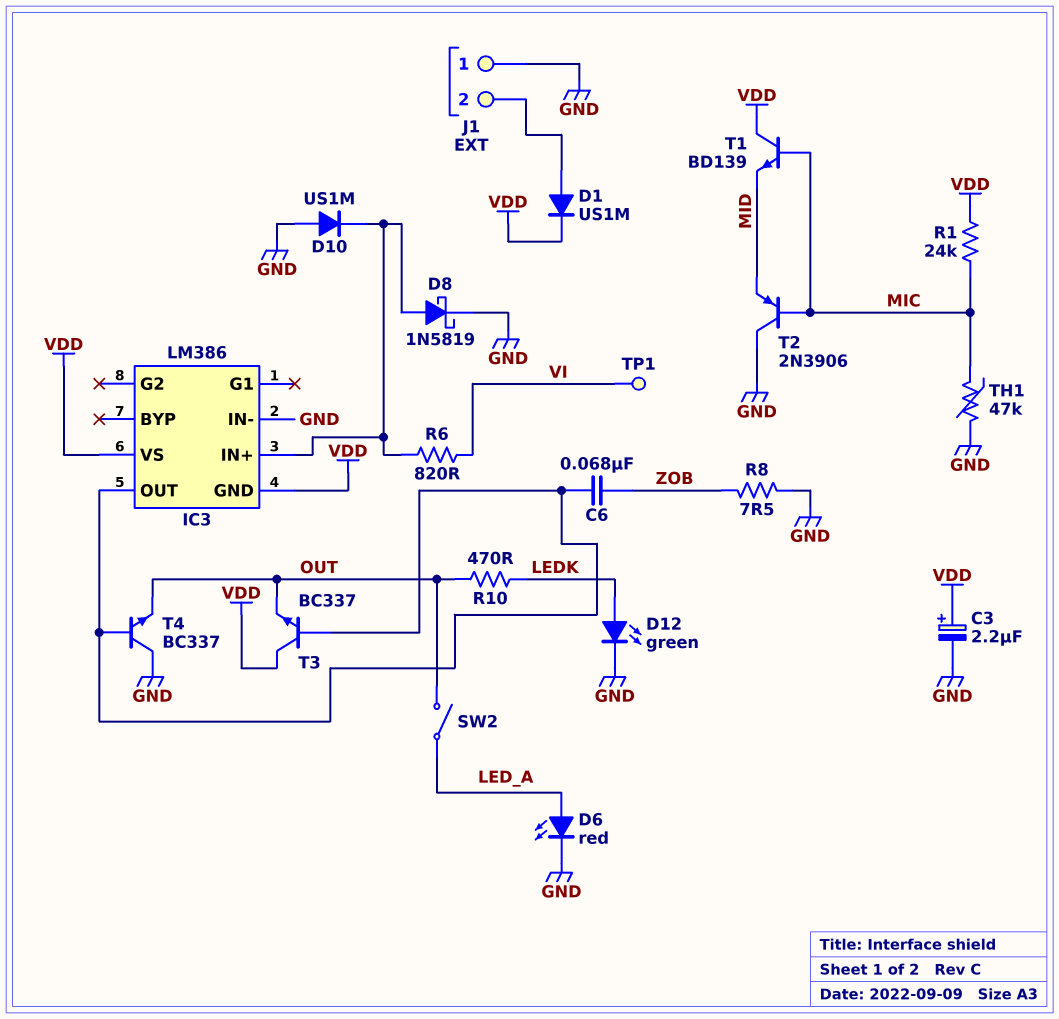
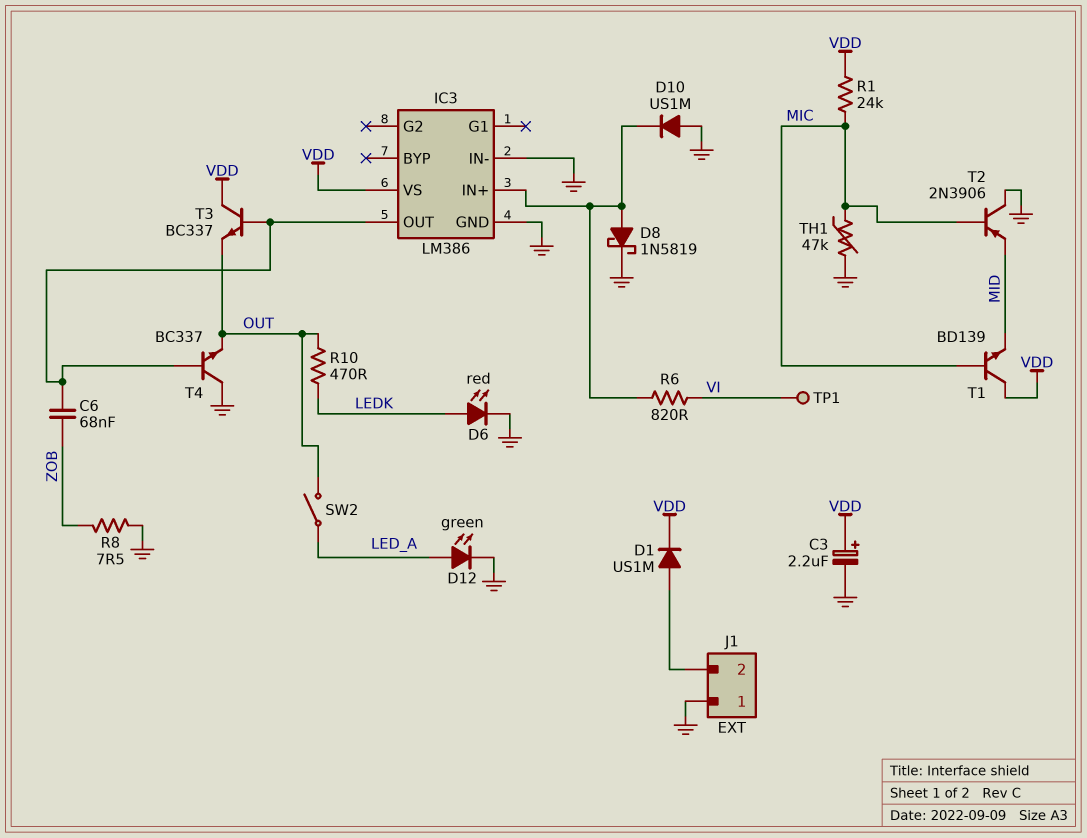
D6: LED red (A LED_A, K GND) -> LED red (A LEDK, K GND)
D12: LED green (A LEDK, K GND) -> LED green (A LED_A, K GND)
IC3 pin GND: VDD -> GND

